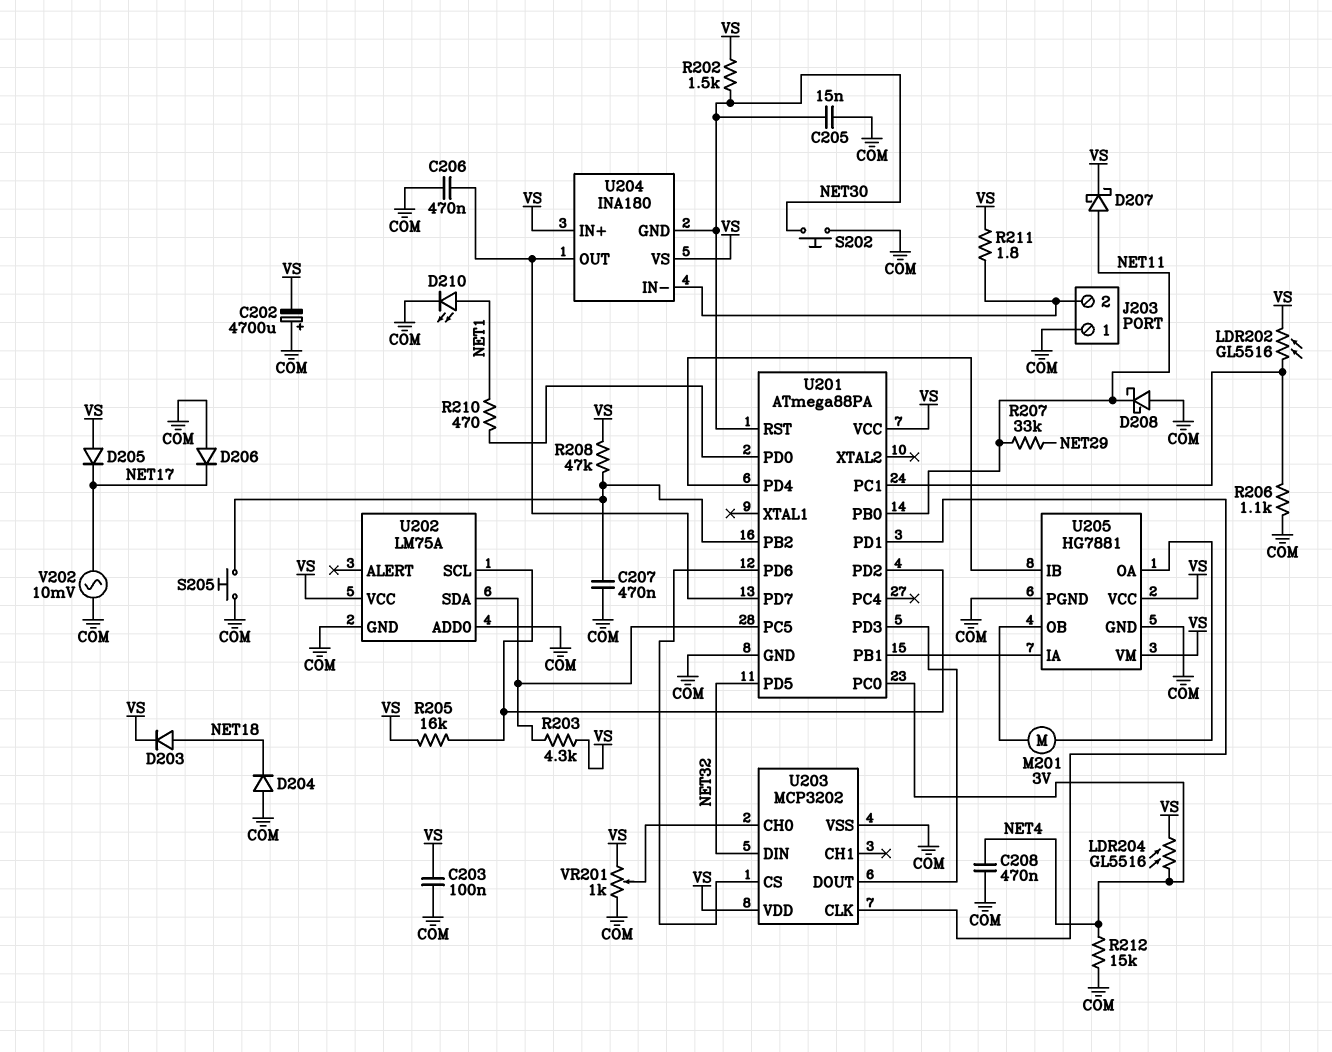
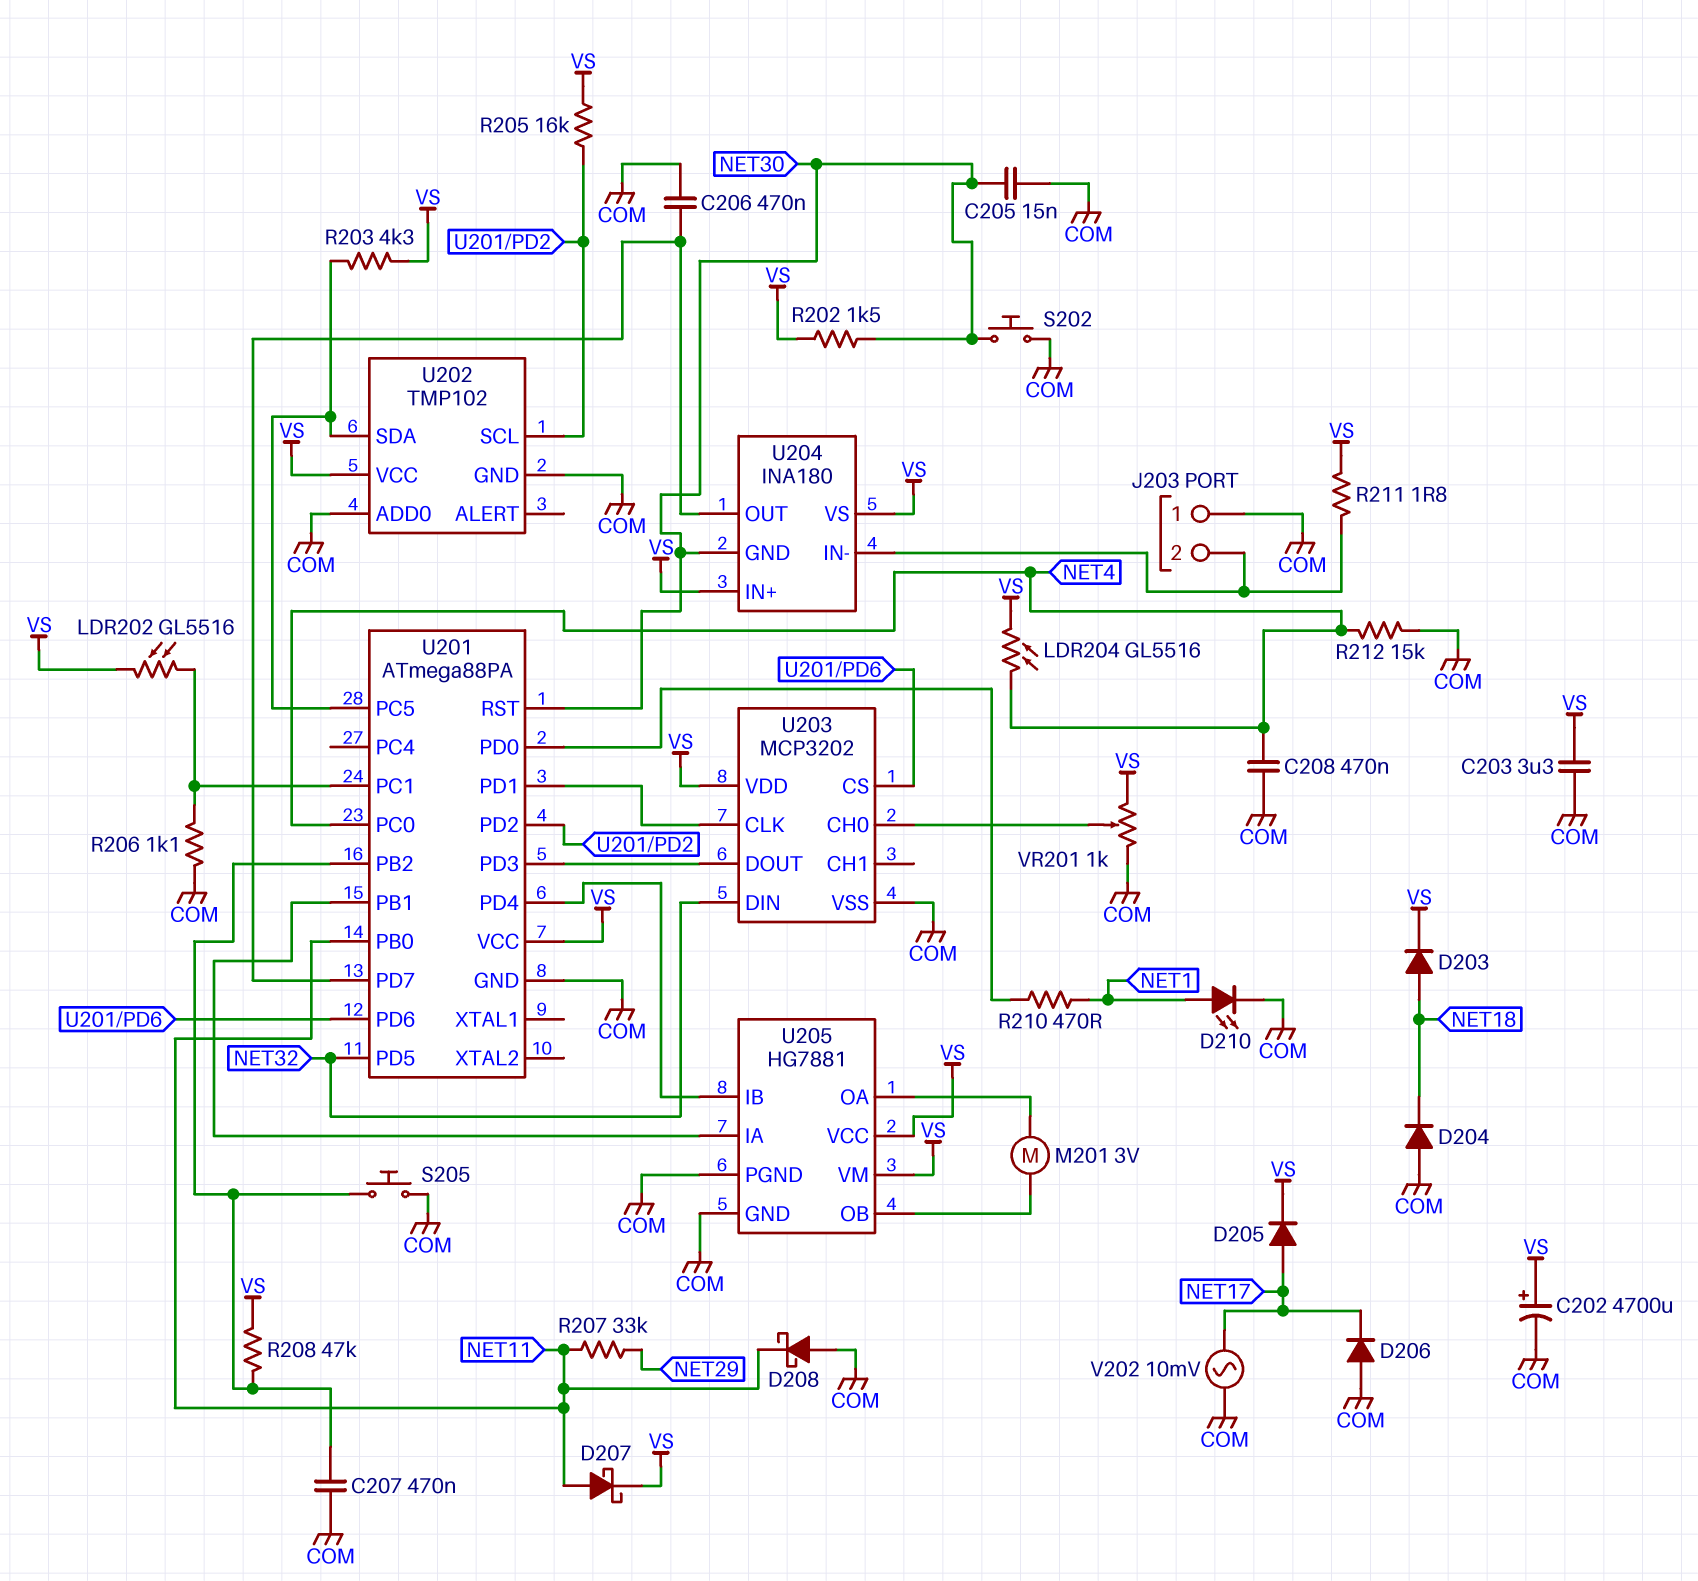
C202: 4700uF (plus COM, minus VS) -> 4700uF (plus VS, minus COM)
C203: 100nF (COM, VS) -> 3.3uF (COM, VS)
D205: diode (A VS, K NET17) -> diode (A NET17, K VS)
U202: LM75A -> TMP102

